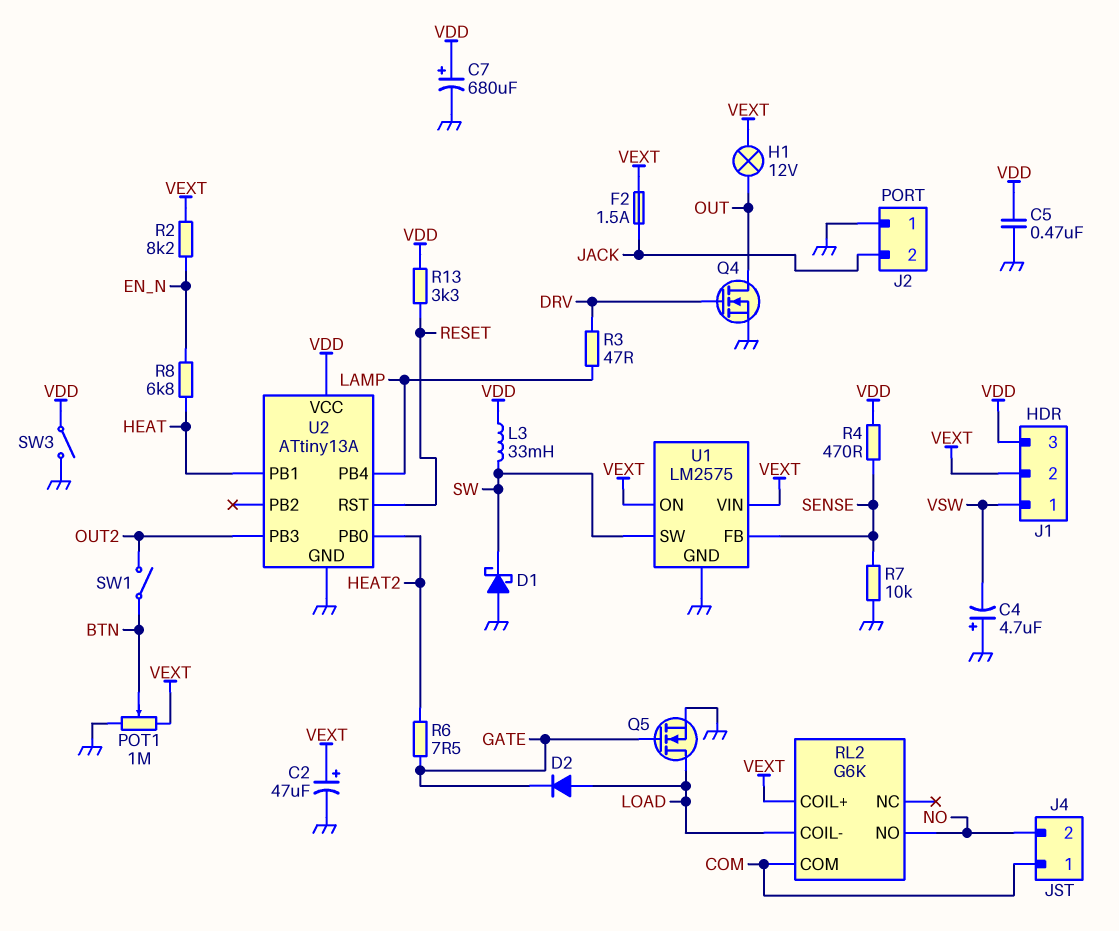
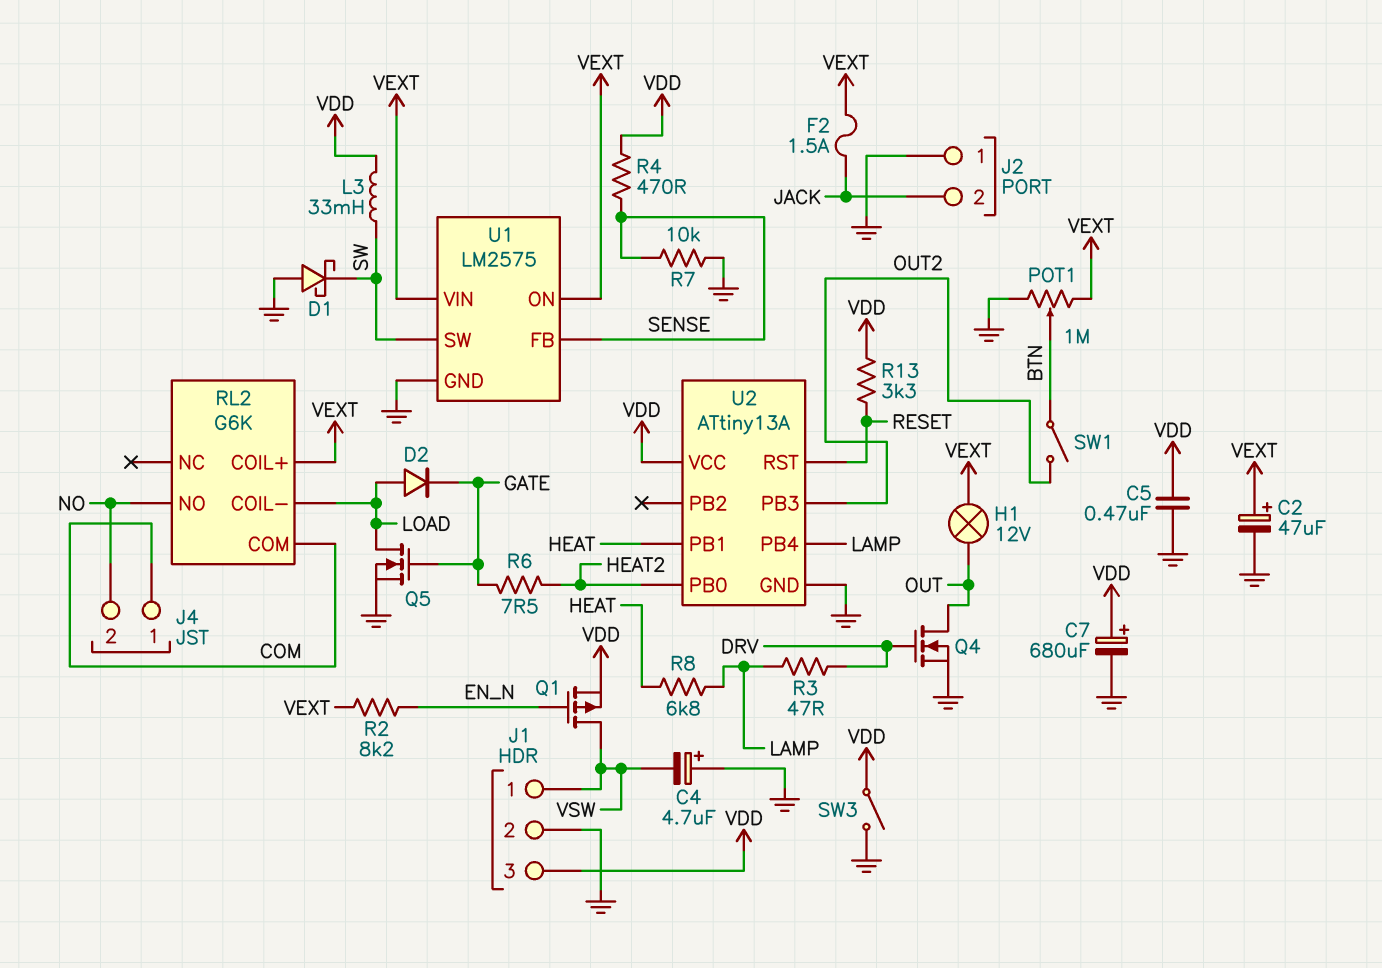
J1 pin 2: VEXT -> GND
Q1: none -> PMOS (G EN_N, D VSW, S VDD)
R8: 6.8k (EN_N, HEAT) -> 6.8k (HEAT, LAMP)

